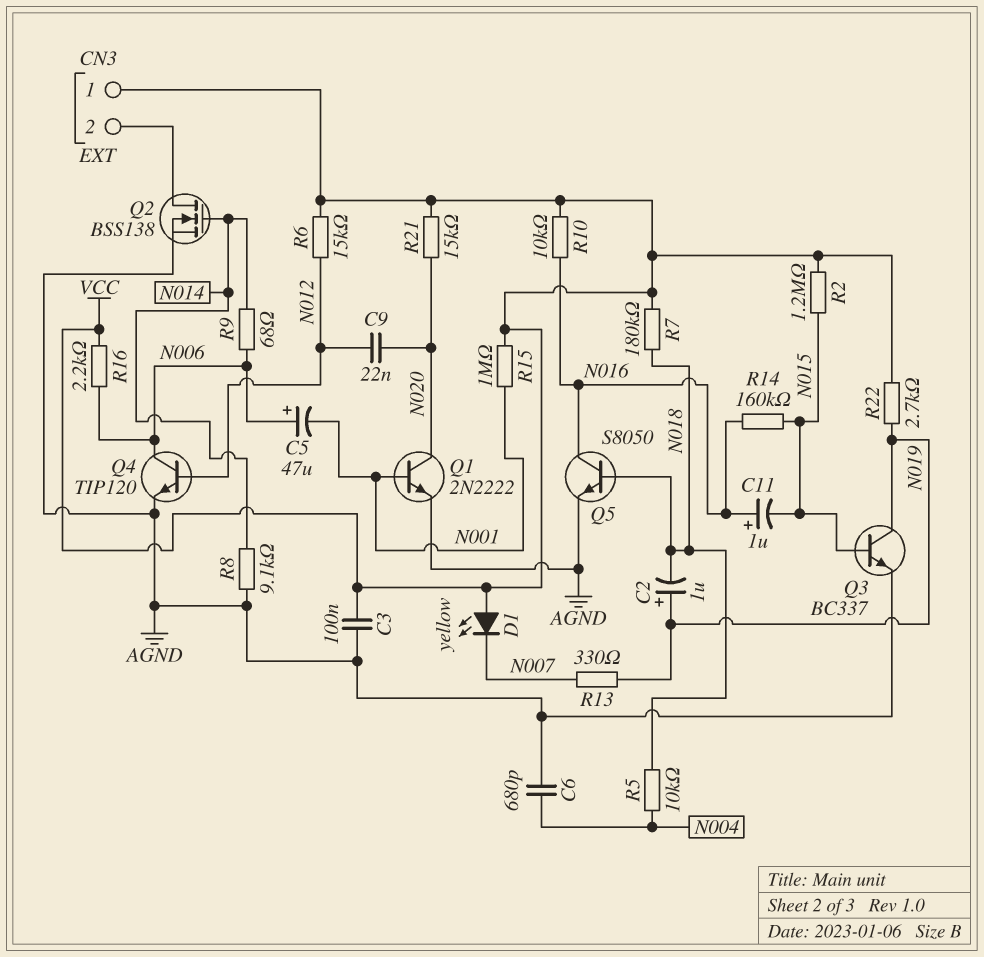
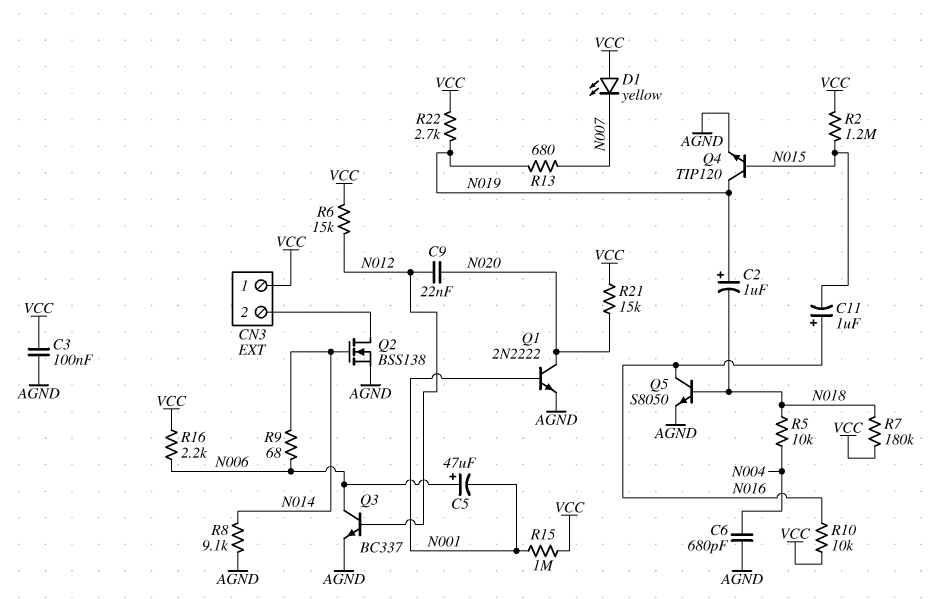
Q3: NPN BC337 (B N015, C N019, E AGND) -> NPN BC337 (B N012, C N006, E AGND)
Q4: NPN TIP120 (B N012, C N006, E AGND) -> NPN TIP120 (B N015, C N019, E AGND)
R13: 330 (N007, N019) -> 680 (N007, N019)
R14: 160k (N015, N016) -> none

